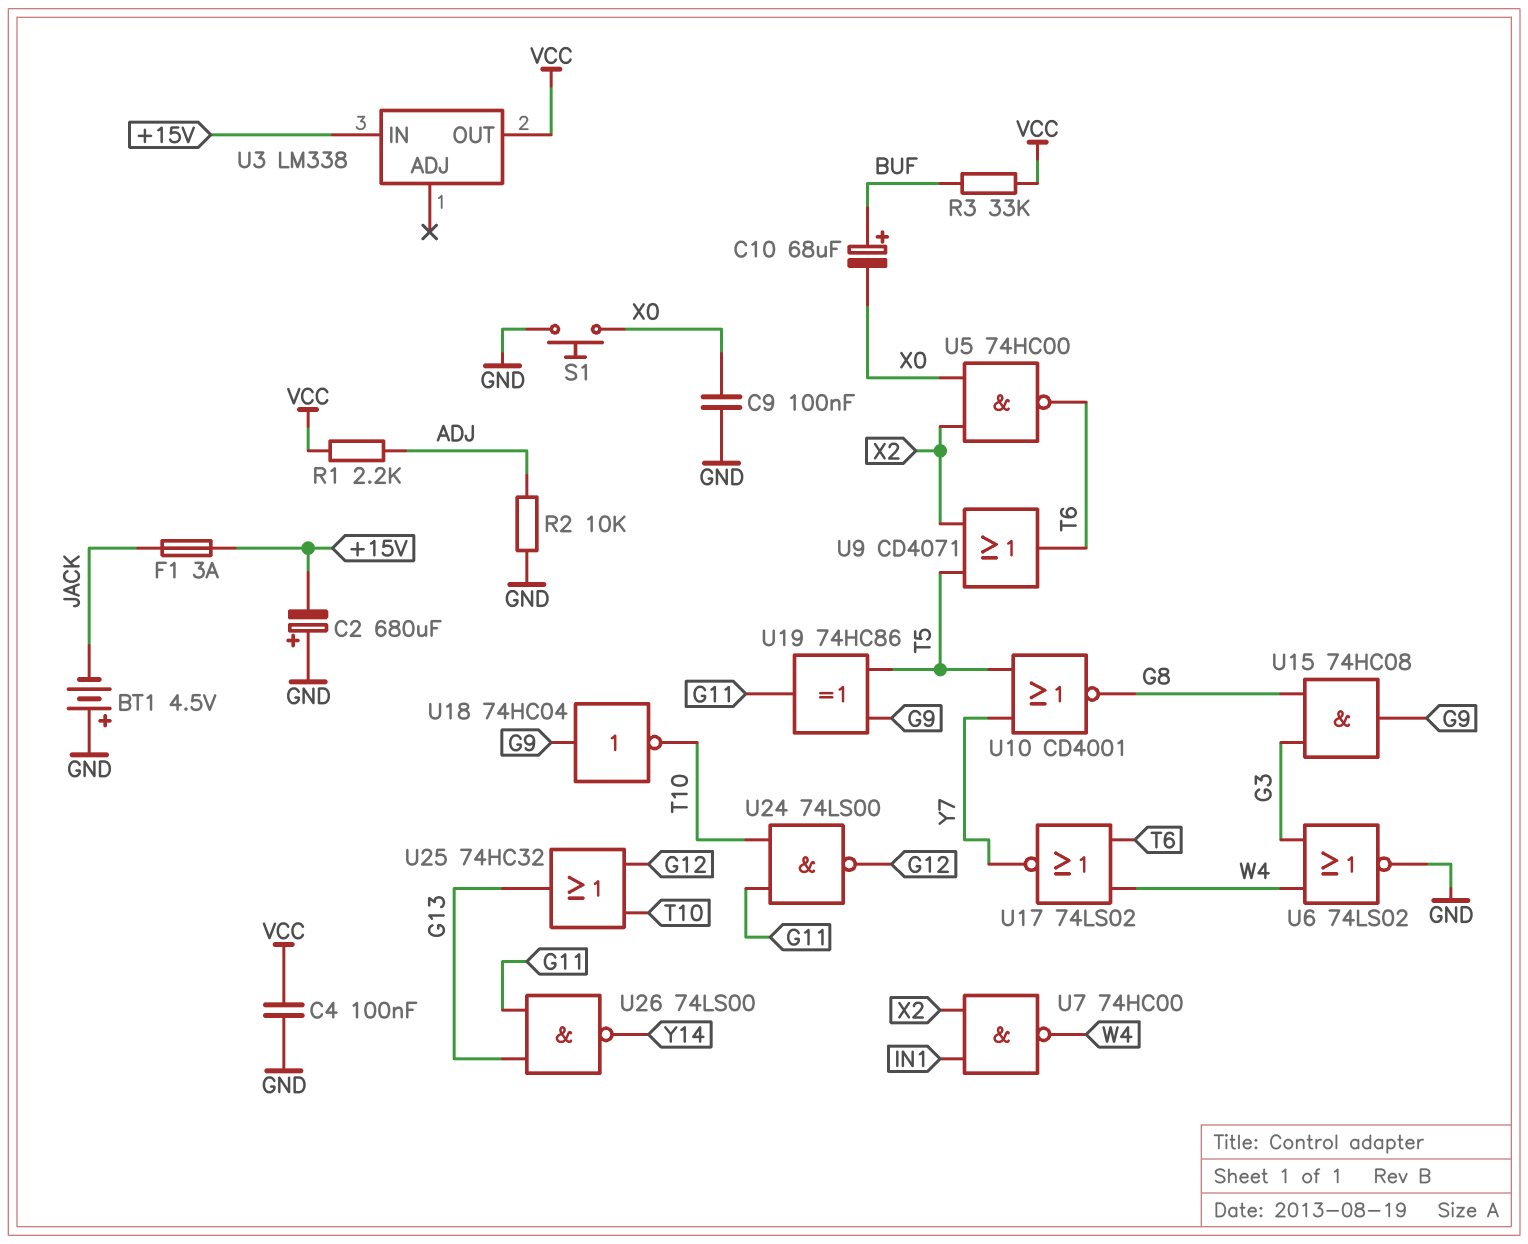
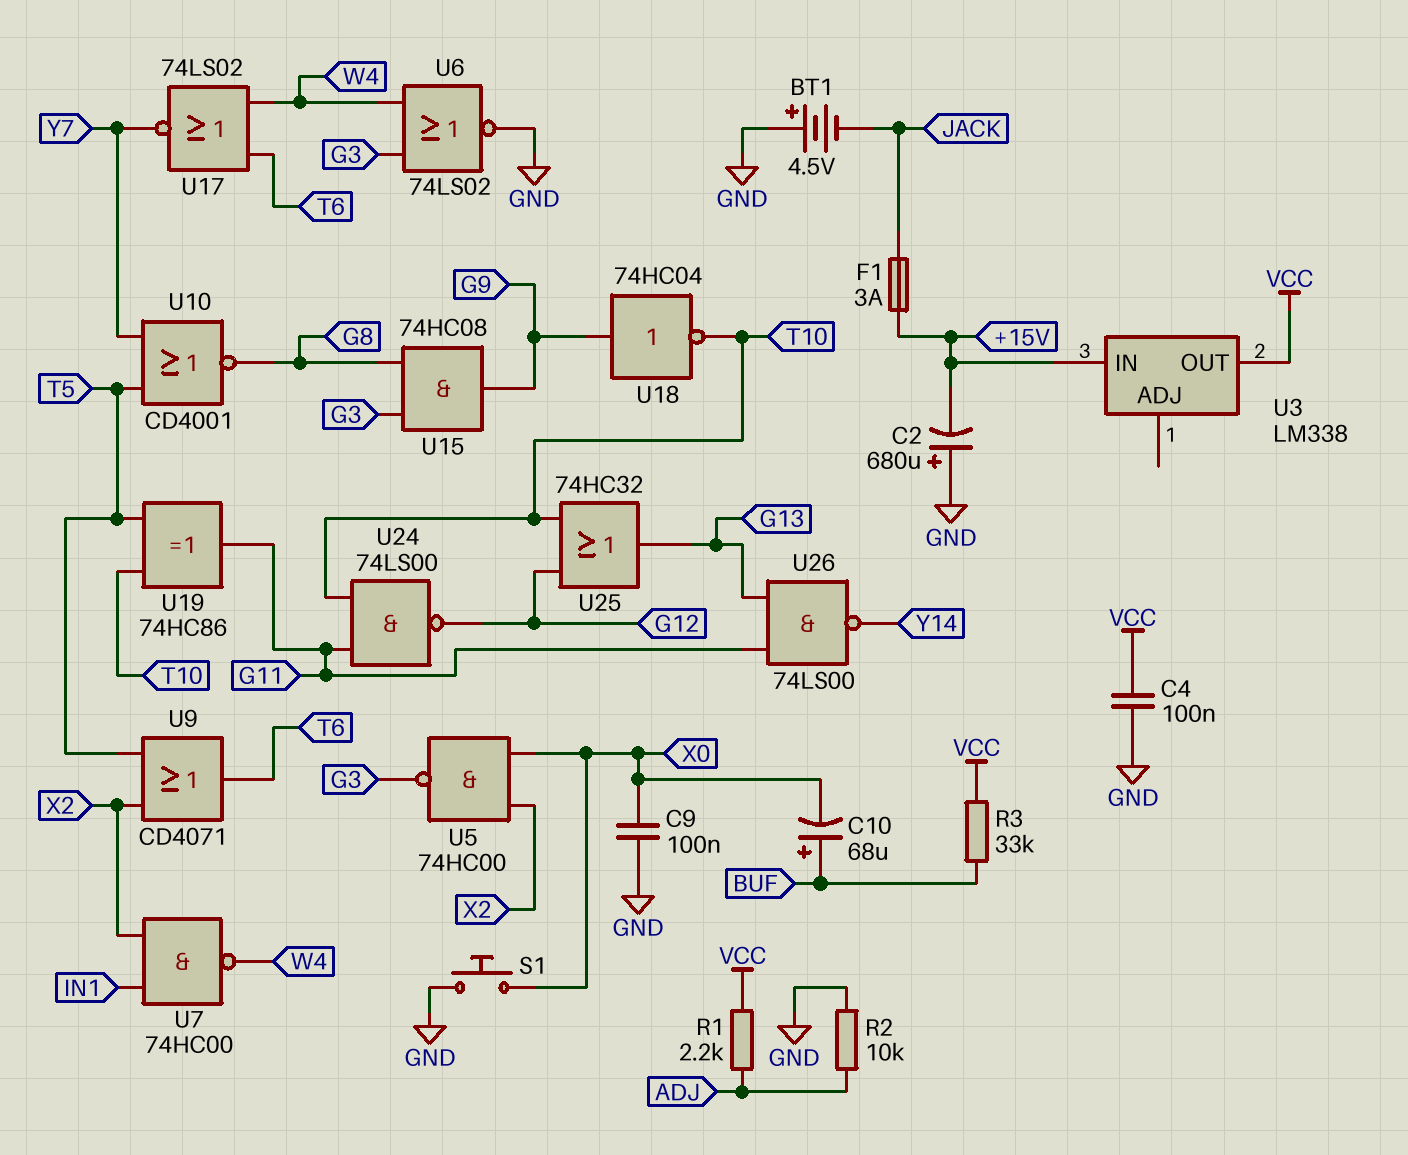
U5: NAND 74HC00 (in X0, in X2, out T6) -> NAND 74HC00 (in X0, in X2, out G3)
U19: XOR 74HC86 (in G9, in T5, out G11) -> XOR 74HC86 (in T5, in T10, out G11)

